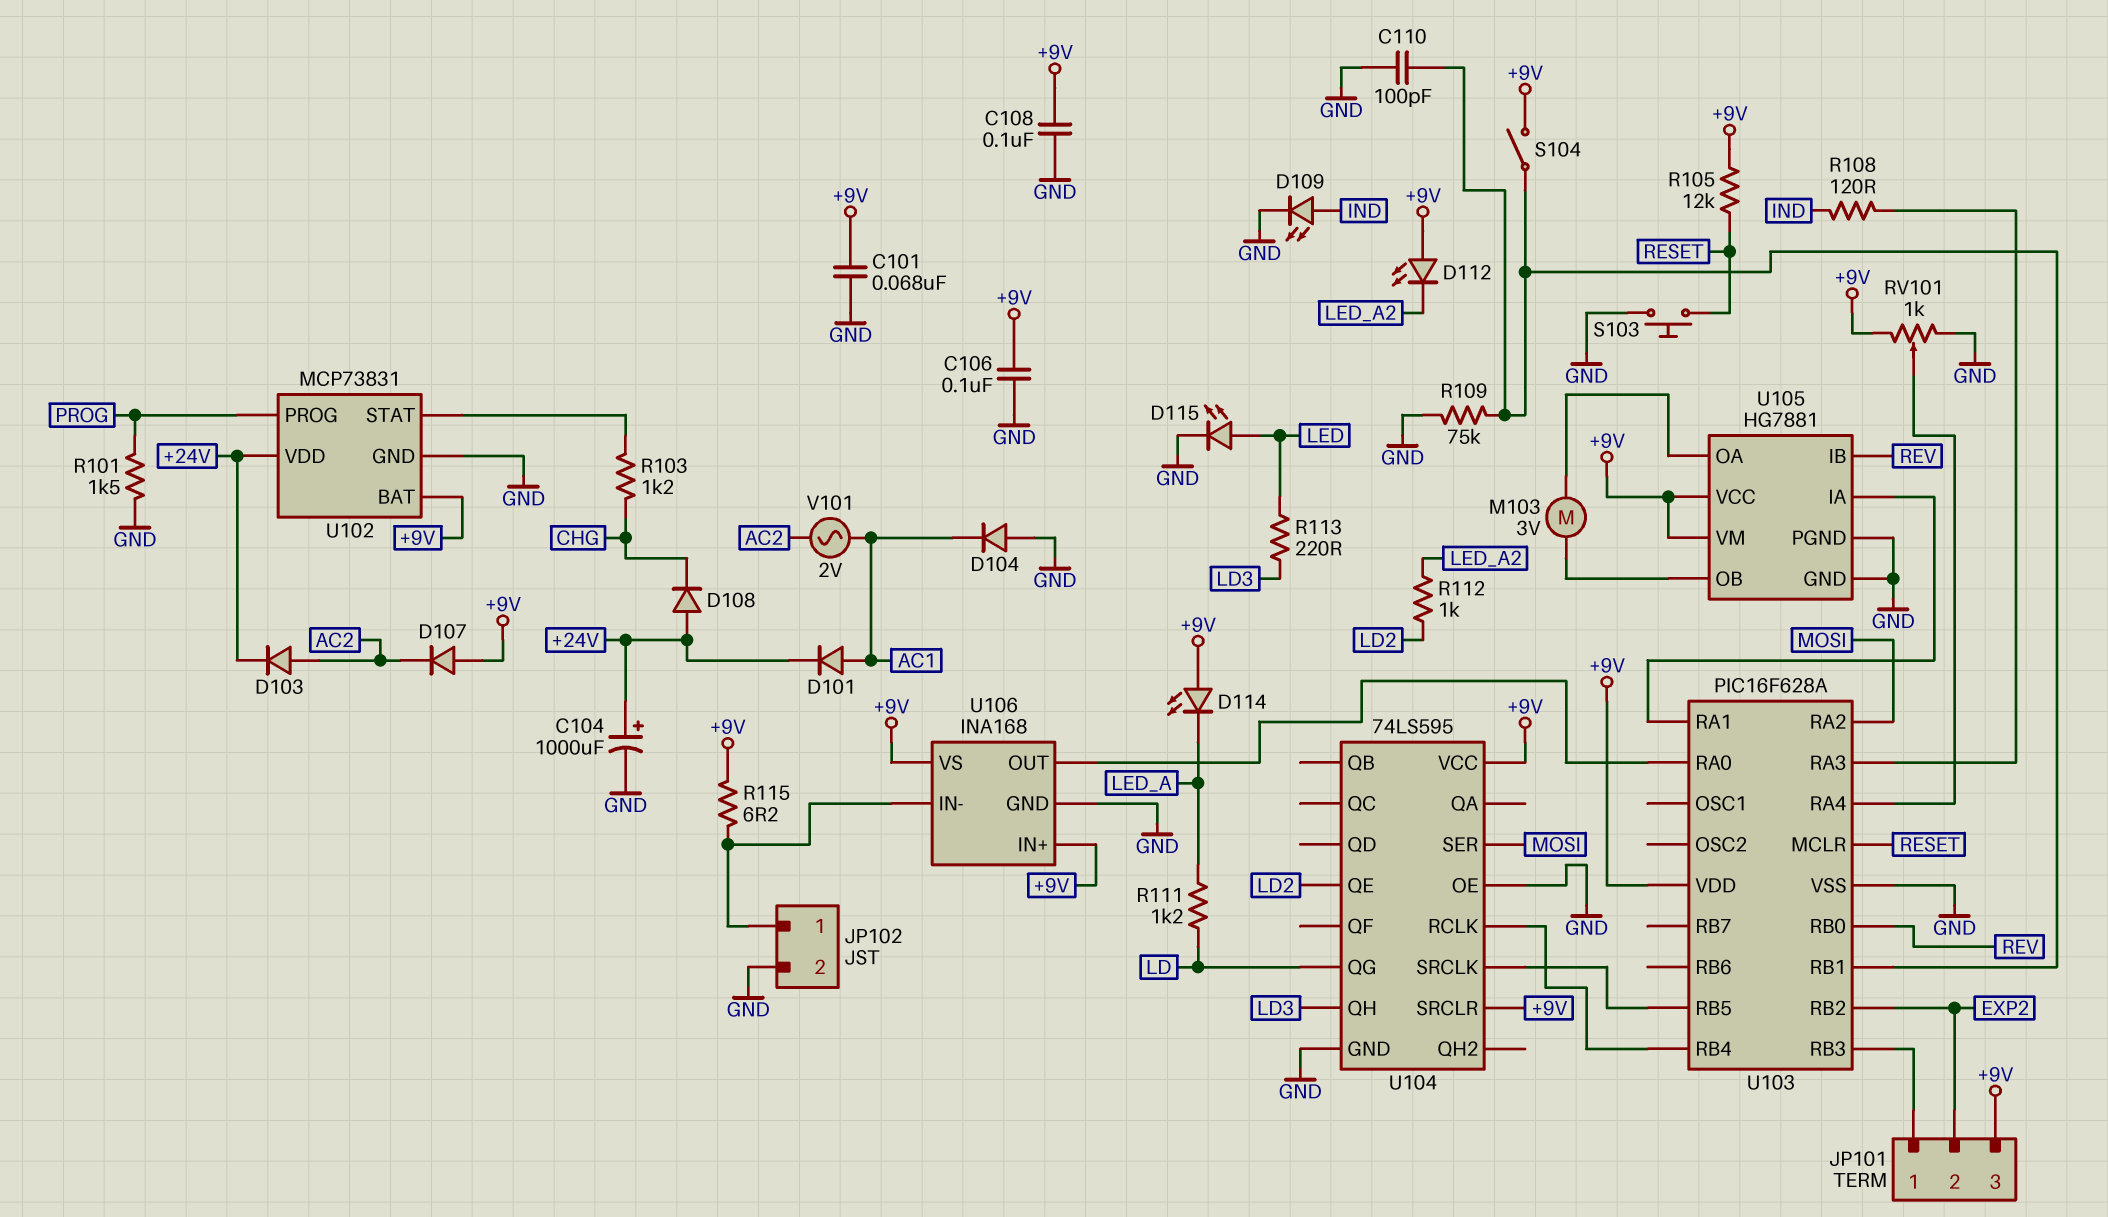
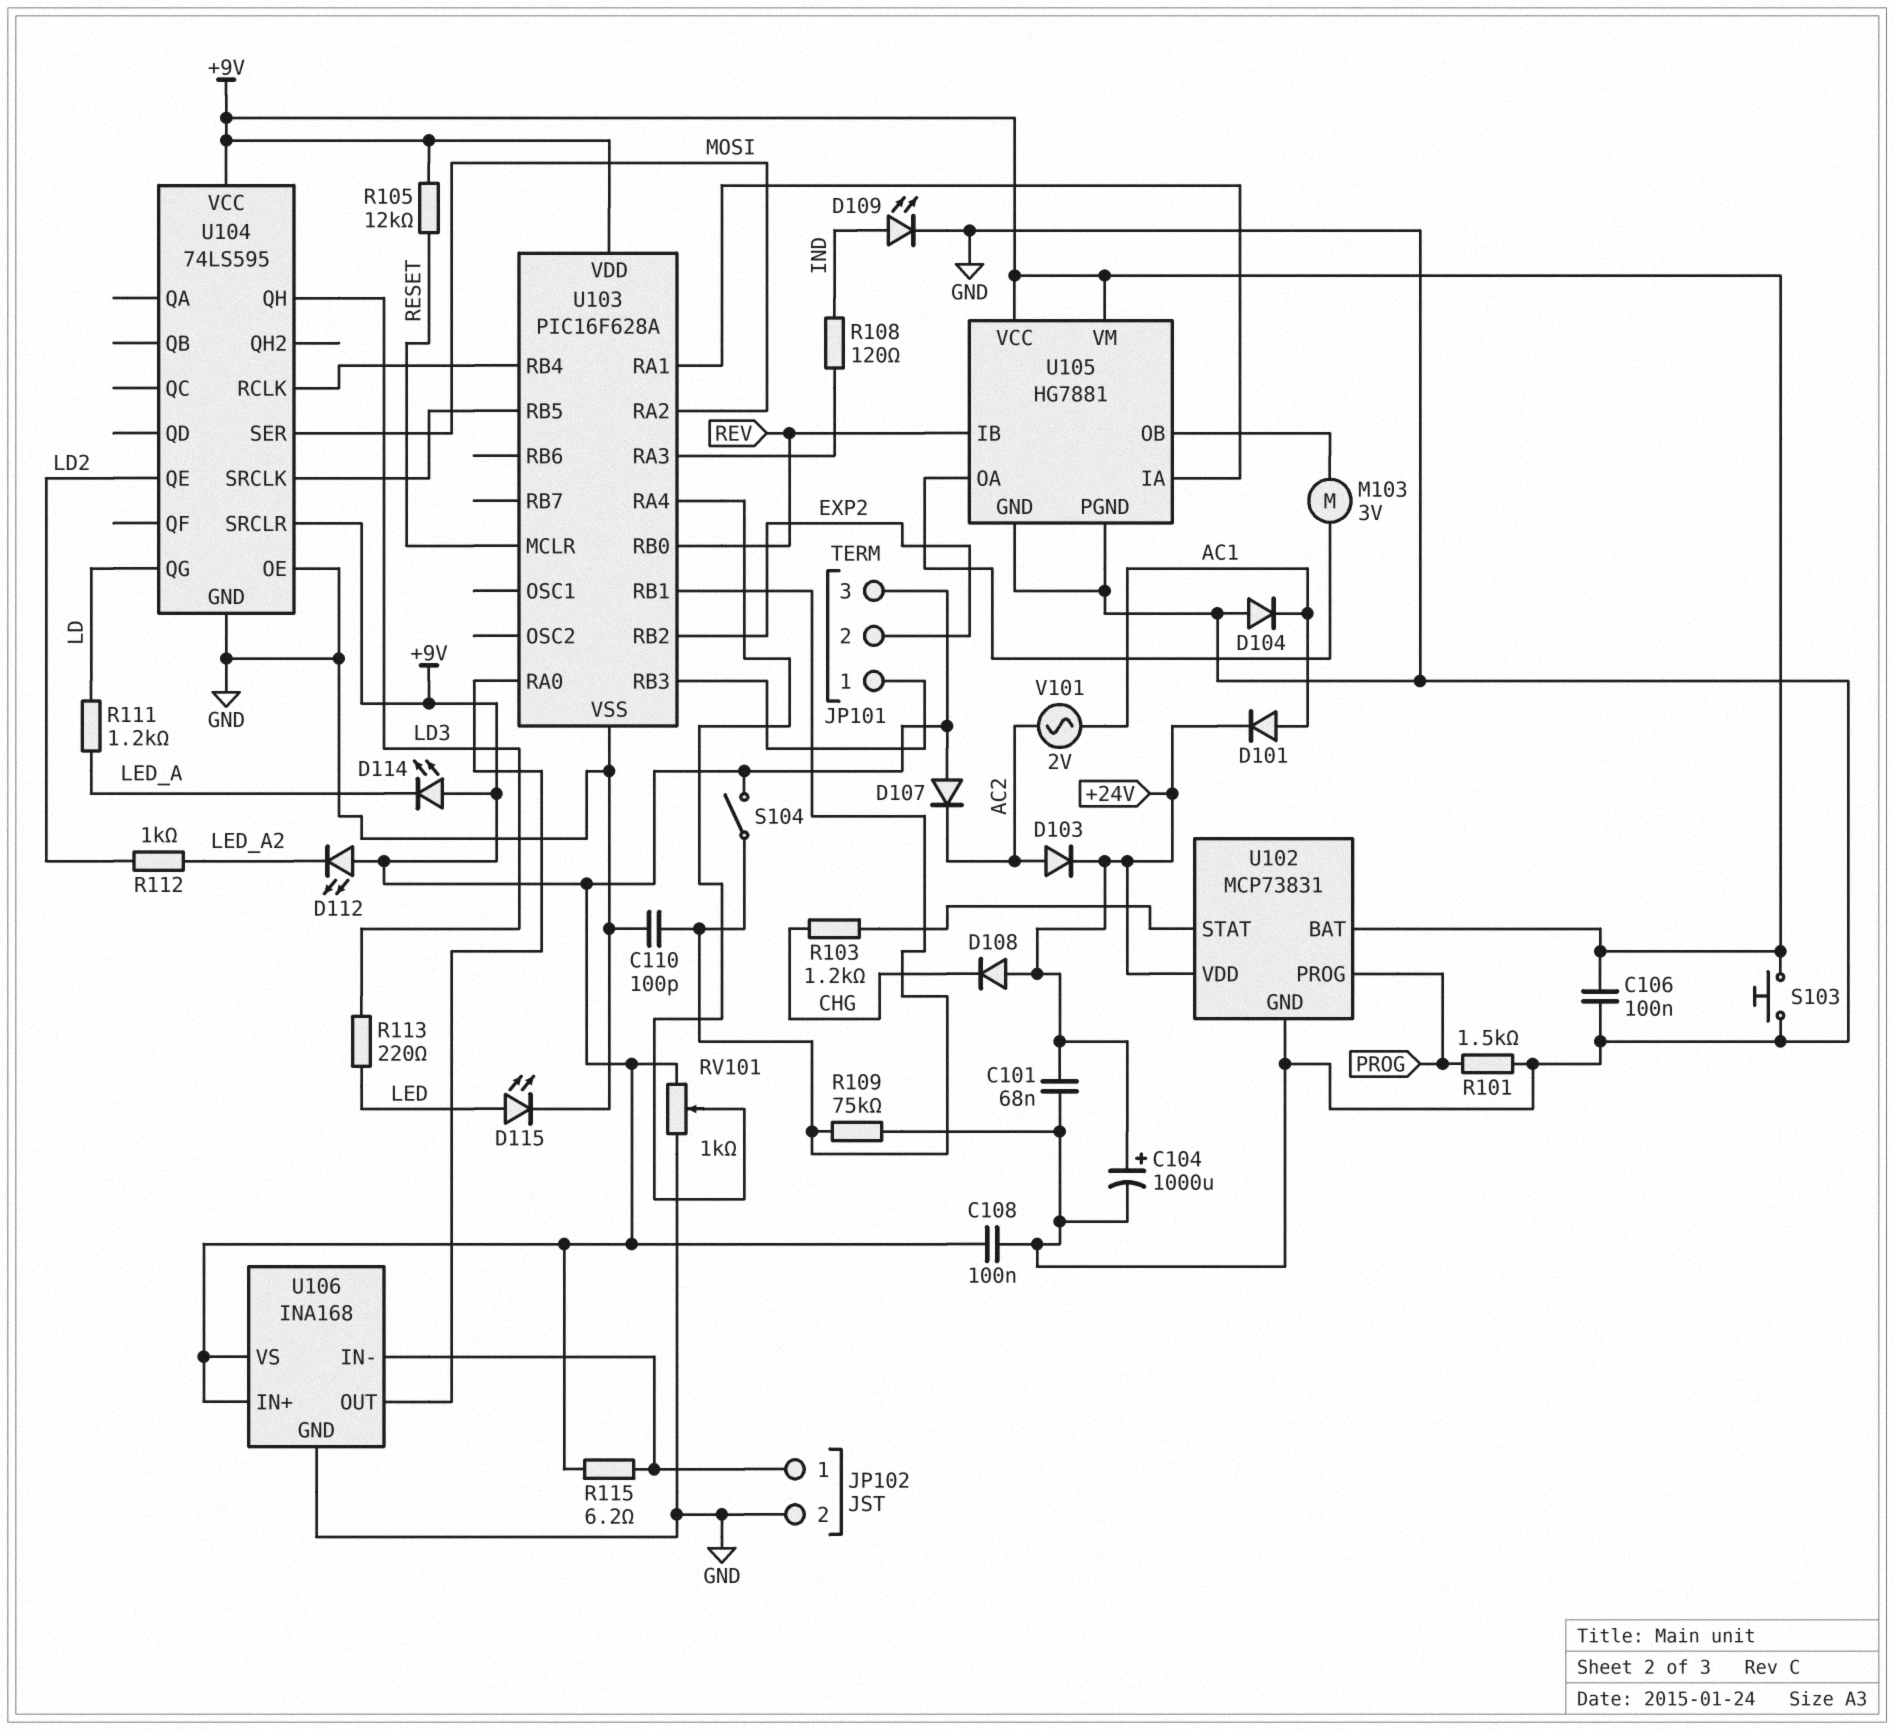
C101: 68nF (+9V, GND) -> 68nF (+24V, GND)
S103: button (GND, RESET) -> button (+9V, GND)

